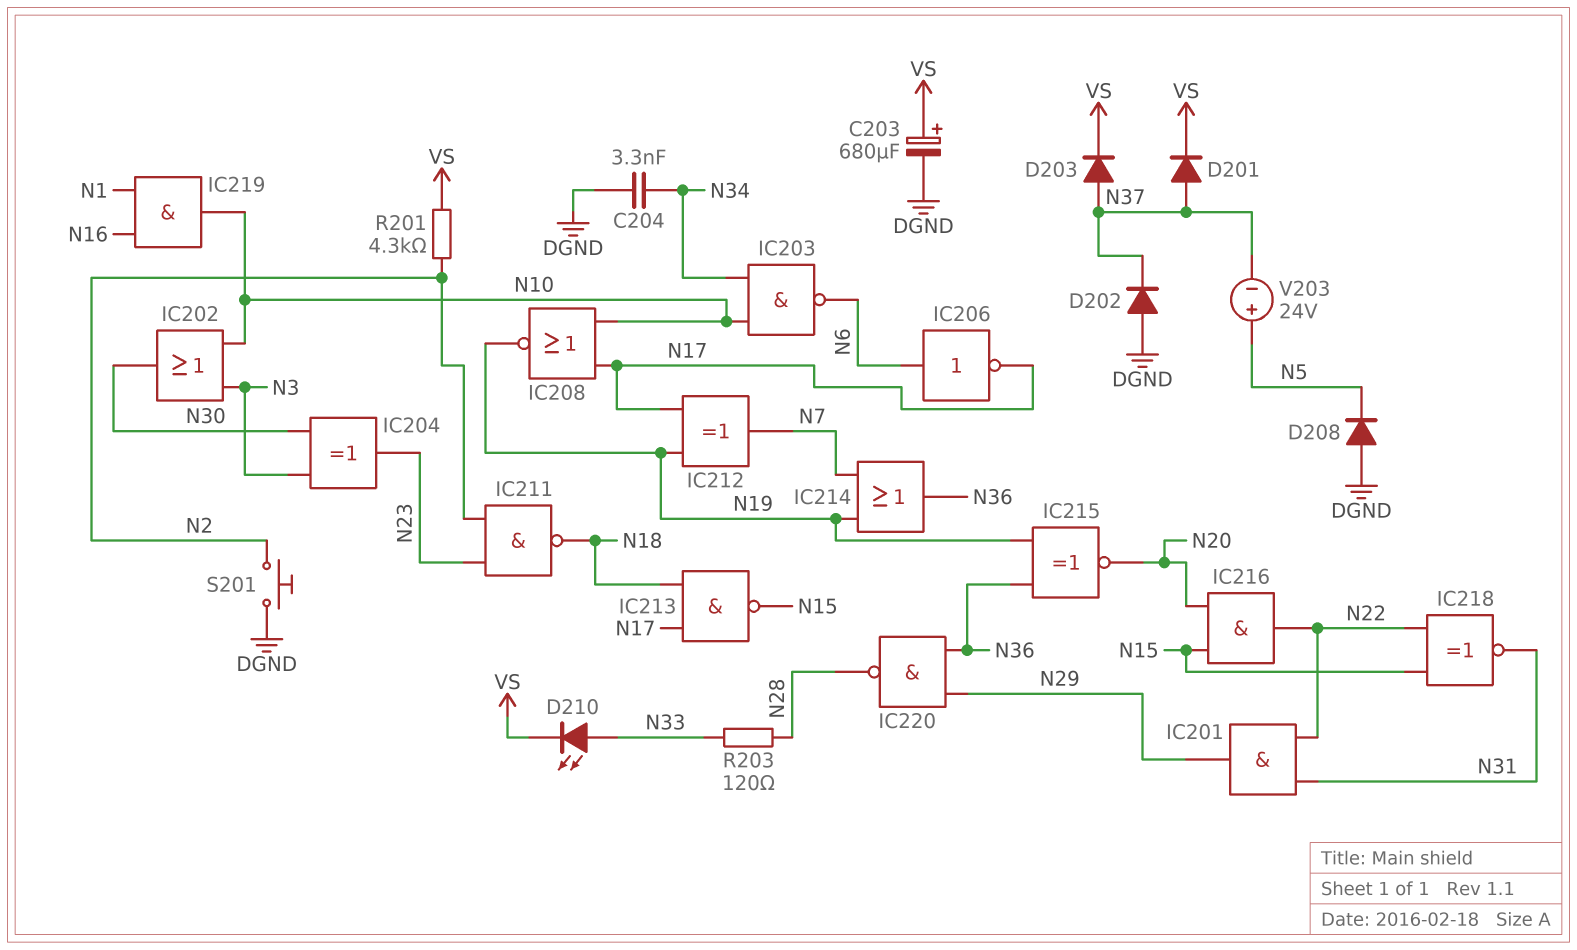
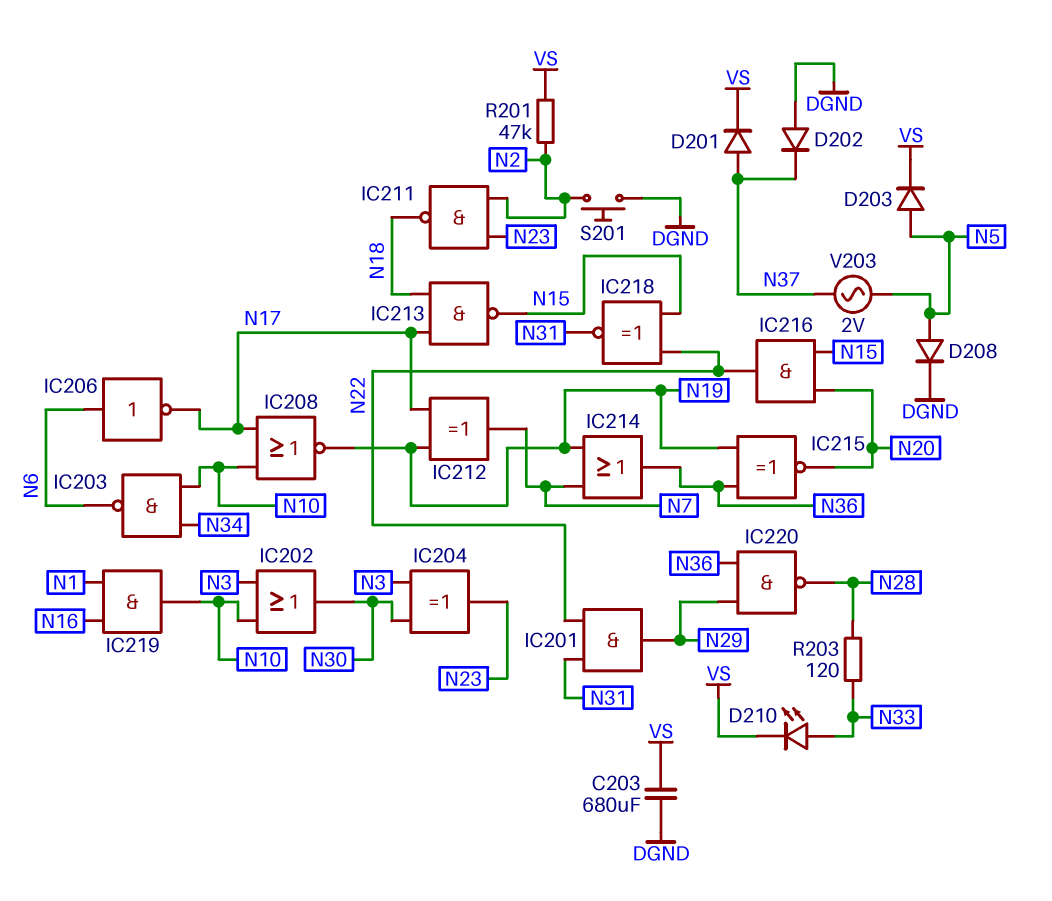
C203: 680uF (plus VS, minus DGND) -> 680uF (DGND, VS)
C204: 3.3nF (DGND, N34) -> none
D203: diode (A N37, K VS) -> diode (A N5, K VS)
D208: diode (A DGND, K N5) -> diode (A N5, K DGND)
R201: 4.3k (N2, VS) -> 47k (N2, VS)
V203: 24V (plus N5, minus N37) -> AC 2V (N5, N37)

